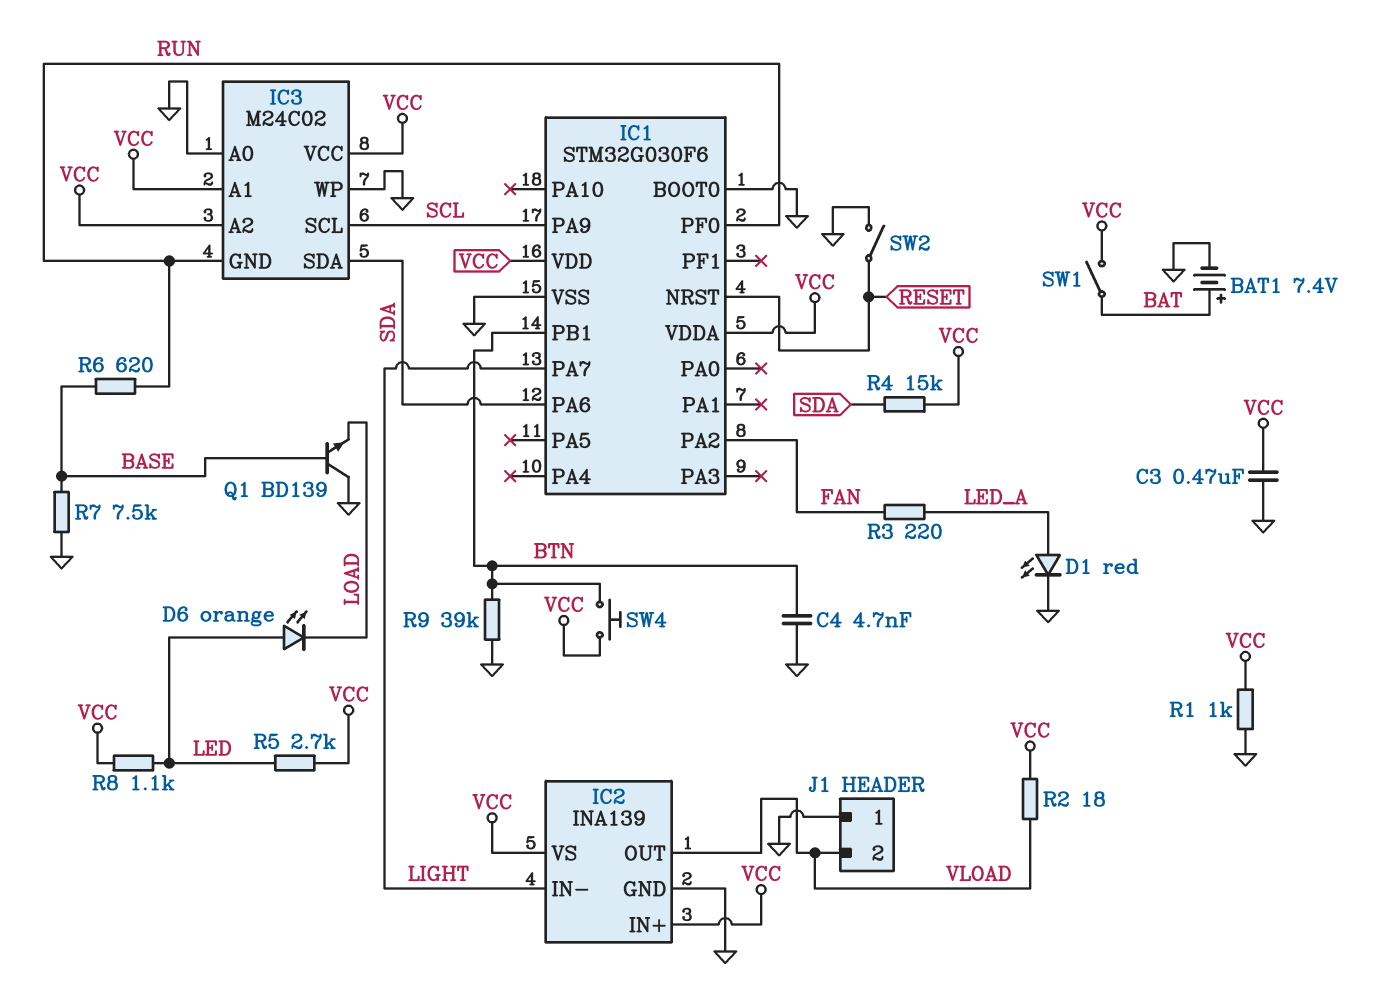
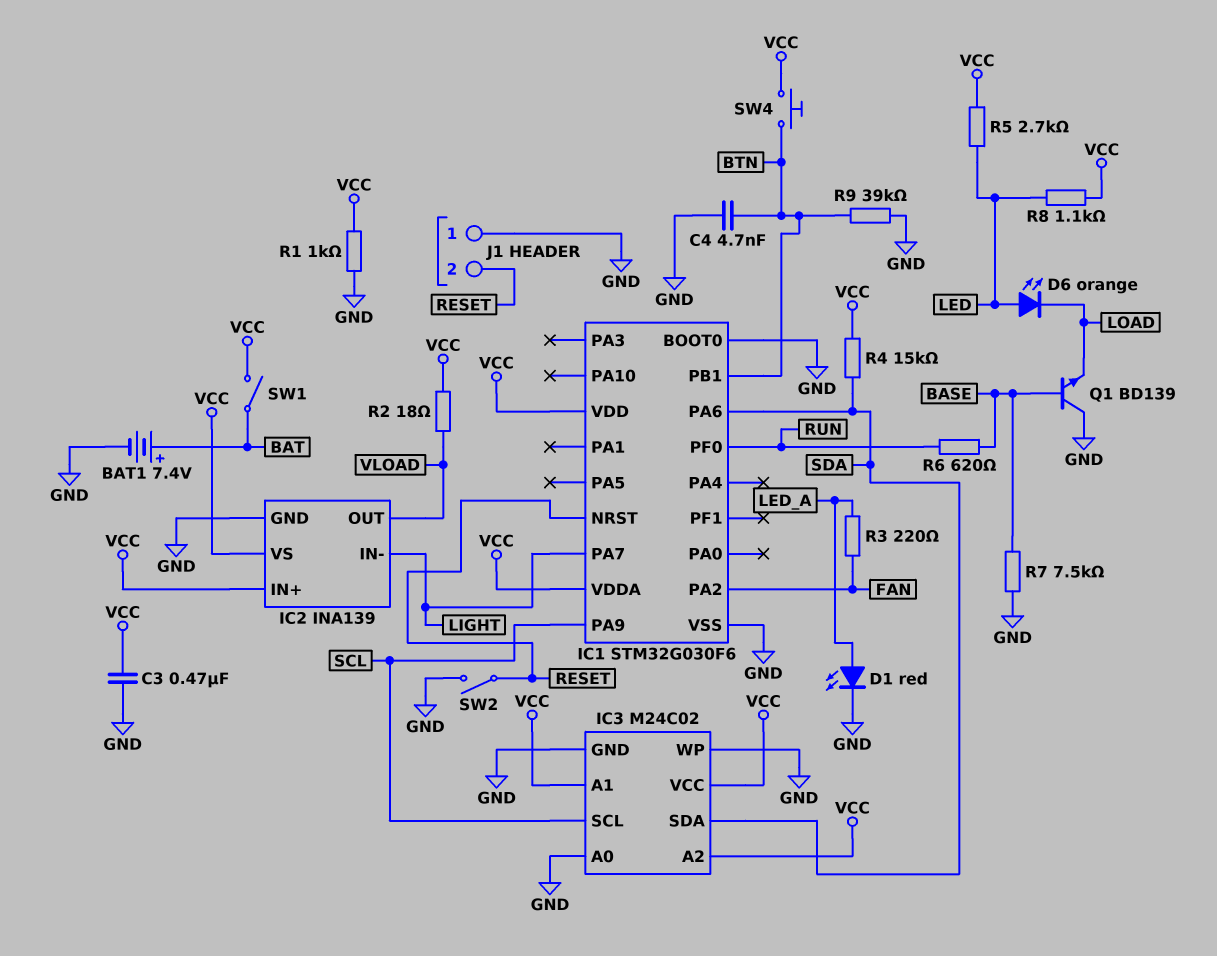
IC3 pin GND: RUN -> GND
J1 pin 2: VLOAD -> RESET

